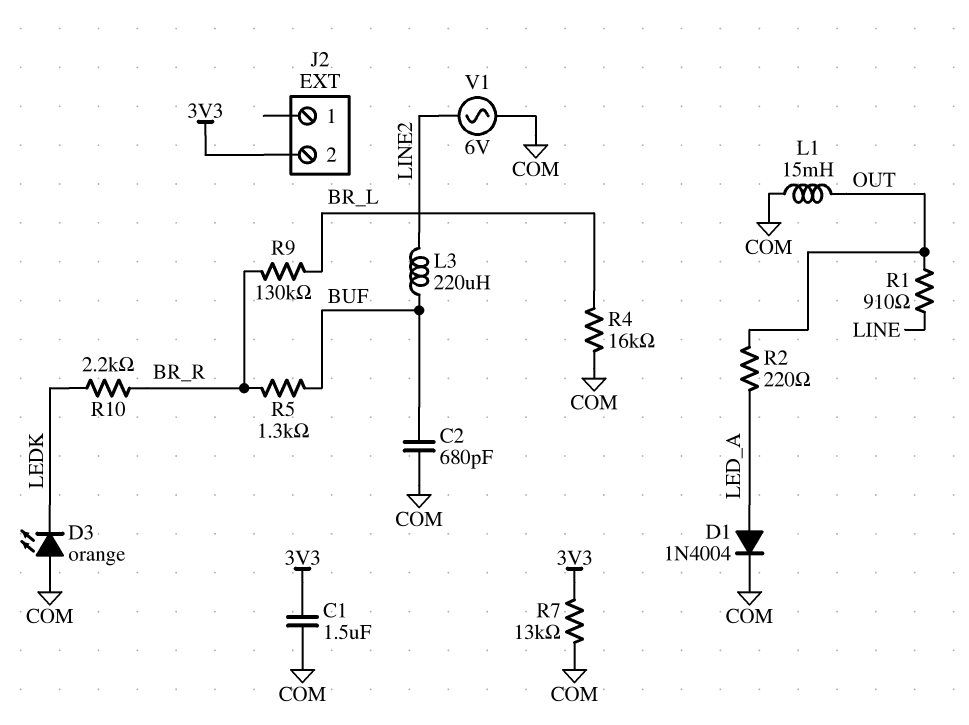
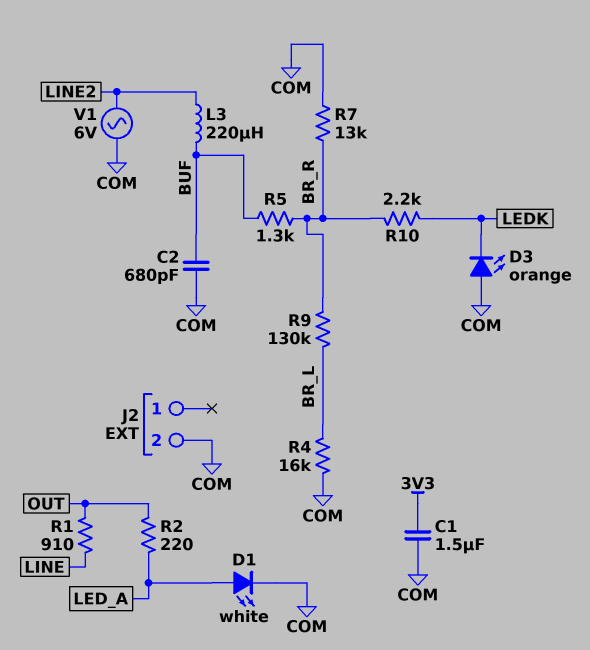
D1: diode 1N4004 (A LED_A, K COM) -> LED white (A LED_A, K COM)
J2 pin 2: 3V3 -> COM
L1: 15mH (COM, OUT) -> none
R7: 13k (3V3, COM) -> 13k (BR_R, COM)

